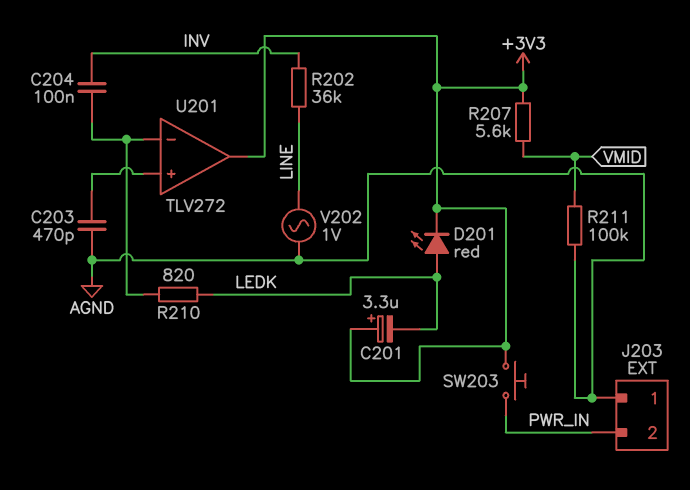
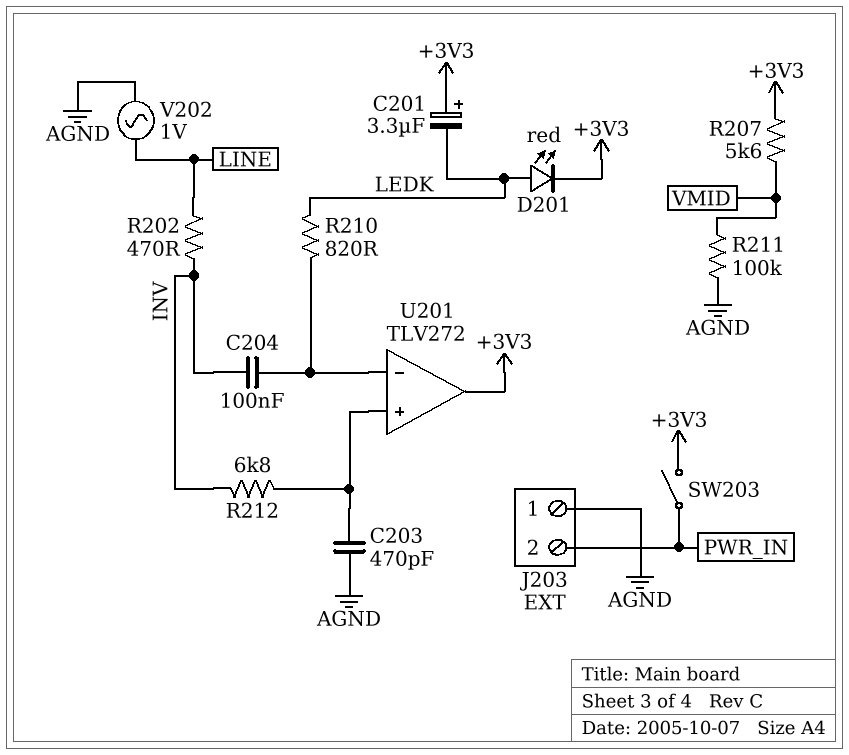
R202: 36k (INV, LINE) -> 470 (INV, LINE)
R212: none -> 6.8k (INV, U201/in+)
SW203: button (+3V3, PWR_IN) -> switch (+3V3, PWR_IN)

